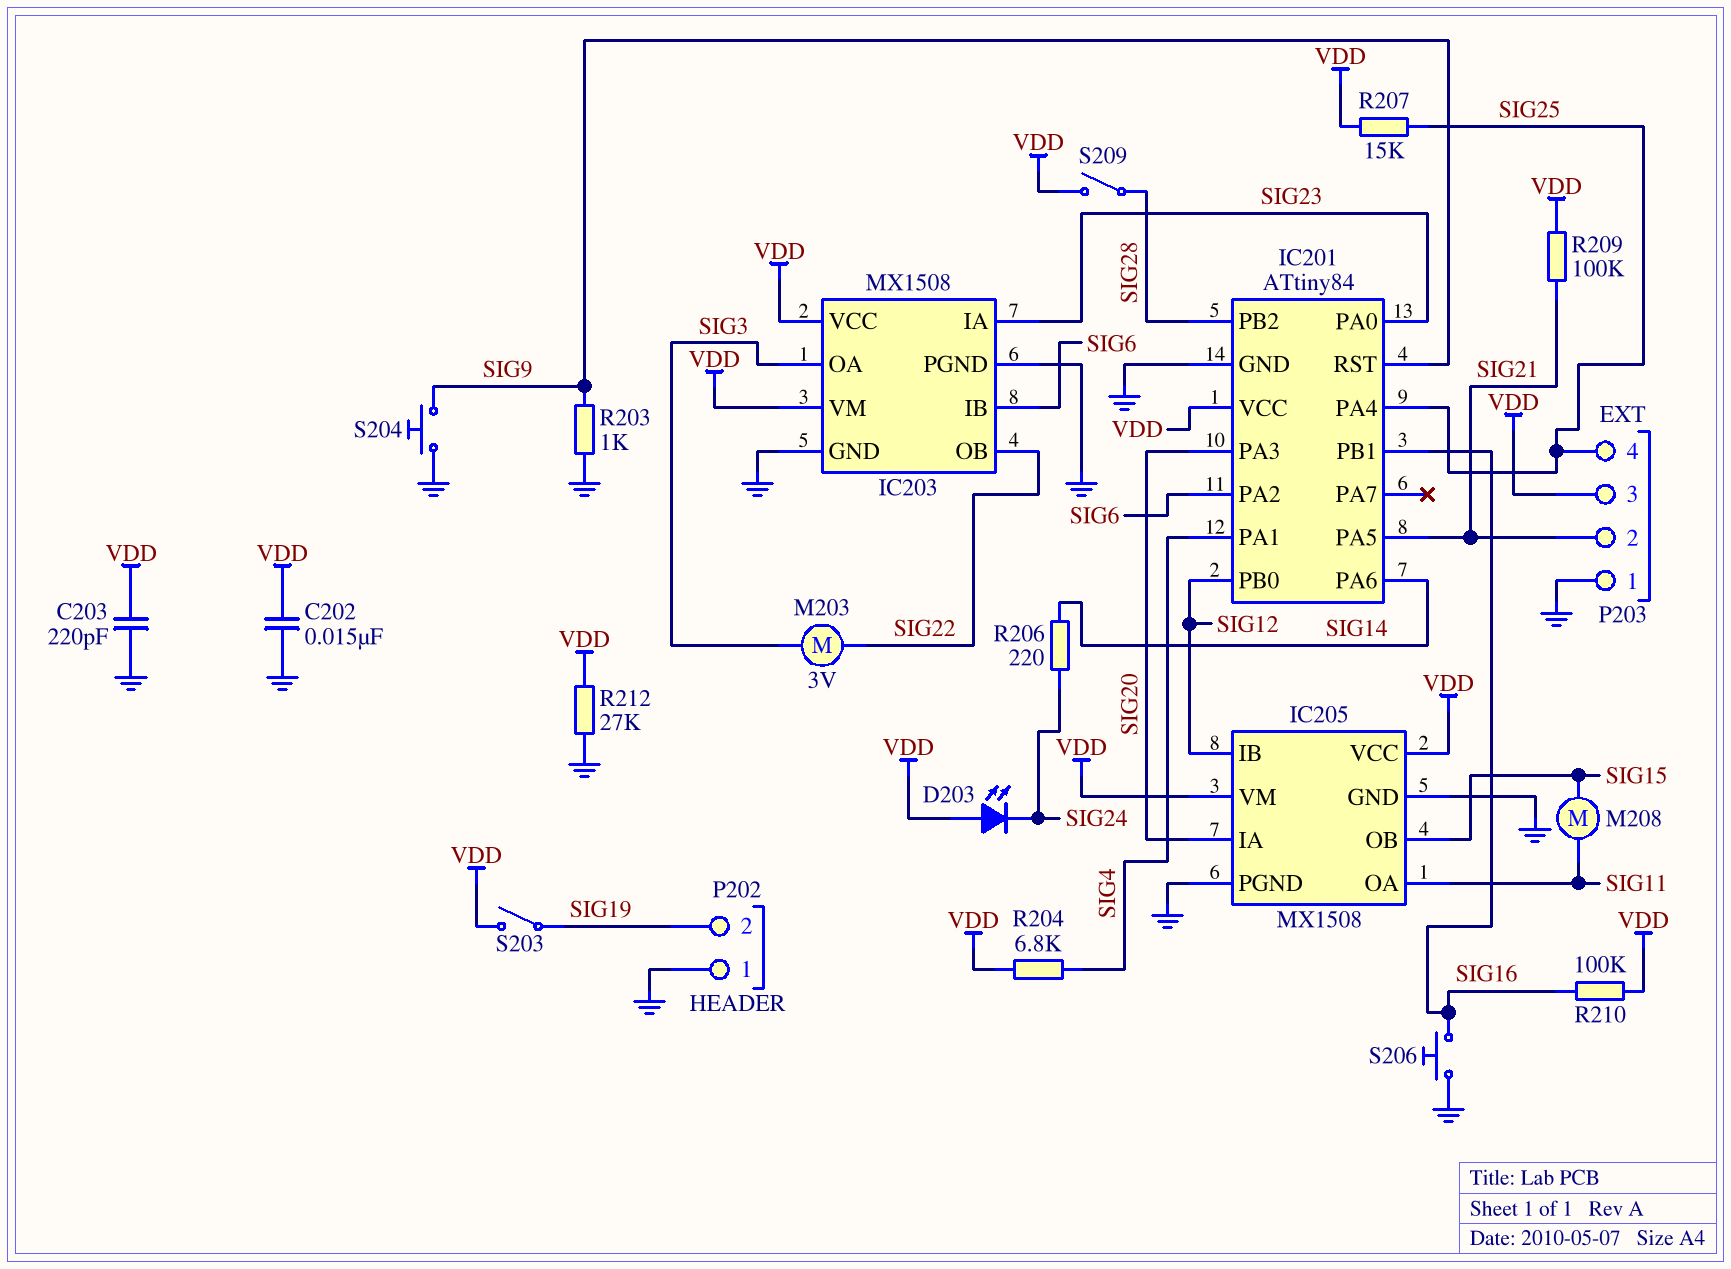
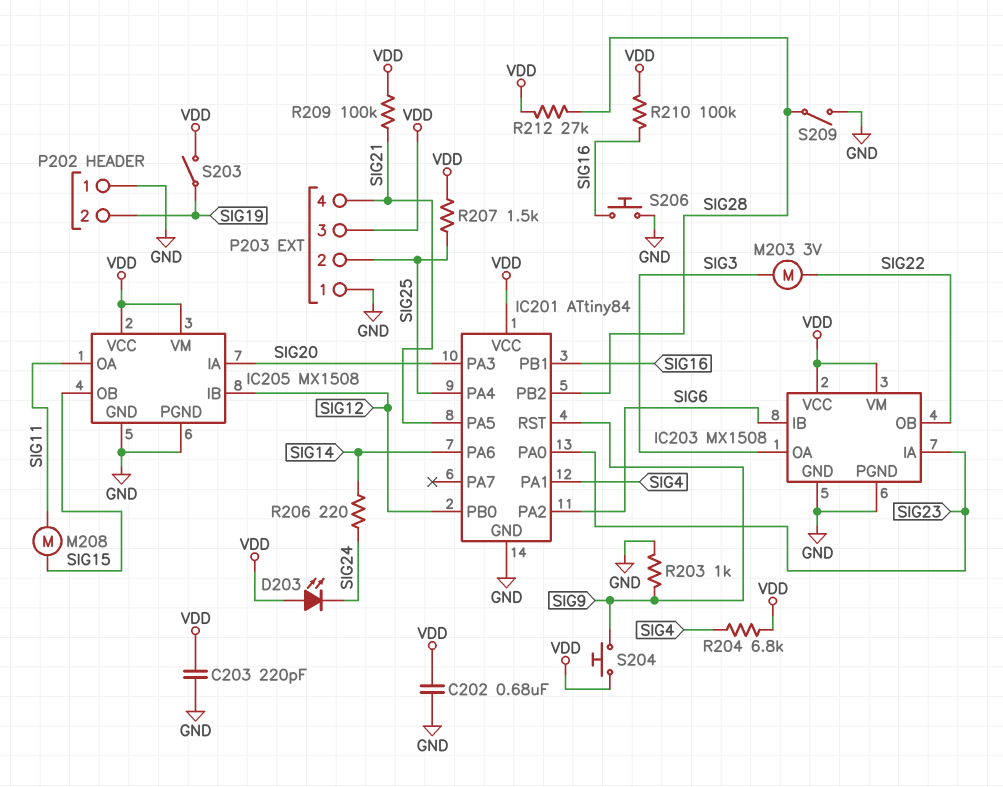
C202: 15nF (GND, VDD) -> 680nF (GND, VDD)
P203 pin 2: SIG21 -> SIG25
P203 pin 4: SIG25 -> SIG21
R207: 15k (SIG25, VDD) -> 1.5k (SIG25, VDD)
R212: 27k (GND, VDD) -> 27k (SIG28, VDD)
S204: button (GND, SIG9) -> button (SIG9, VDD)
S209: switch (SIG28, VDD) -> switch (GND, SIG28)

